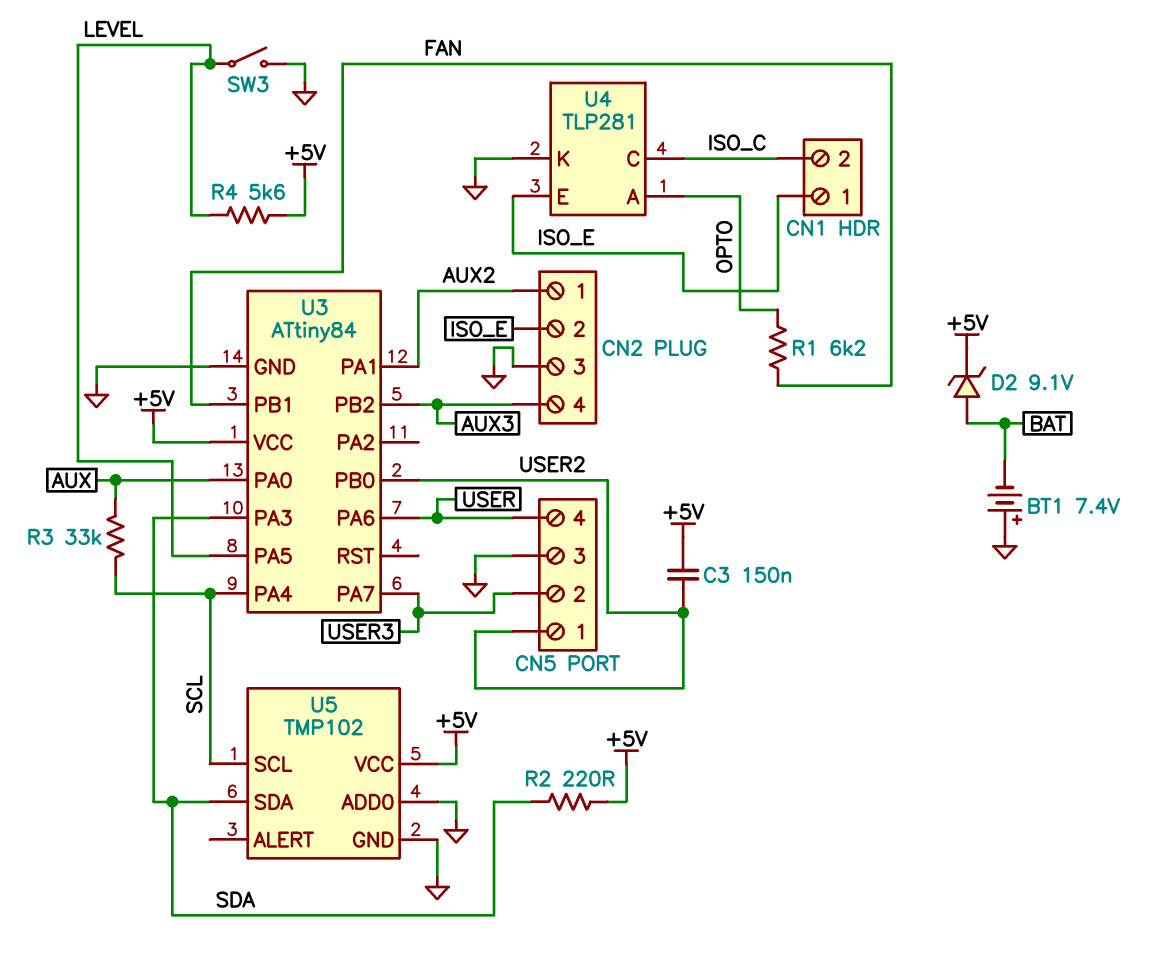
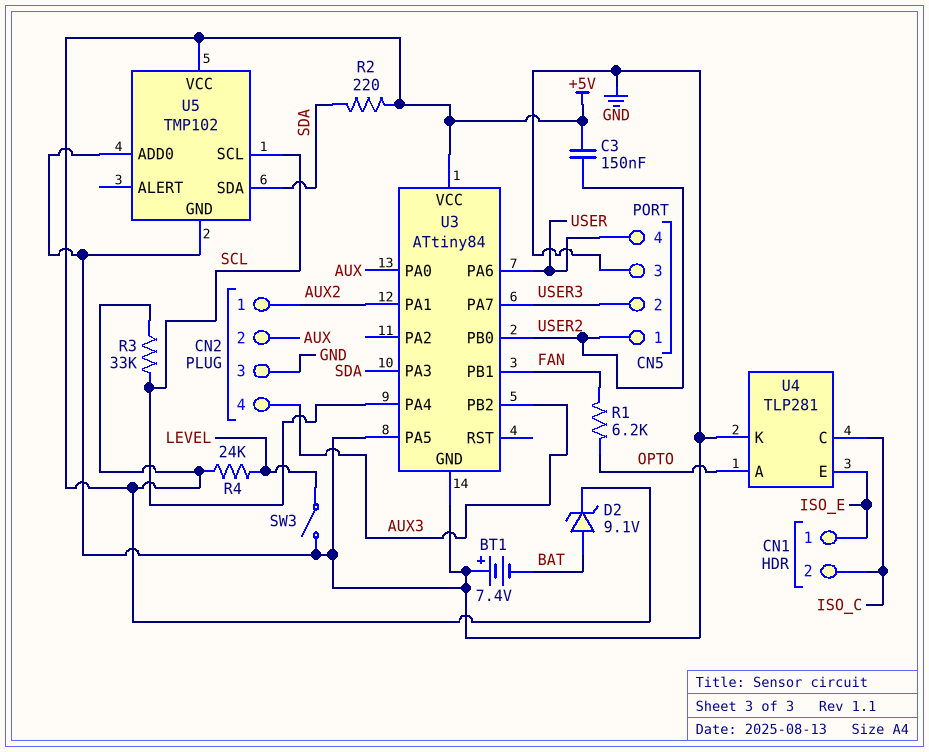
CN2 pin 2: ISO_E -> AUX
R3: 33k (AUX, SCL) -> 33k (+5V, SCL)
R4: 5.6k (+5V, LEVEL) -> 24k (+5V, LEVEL)
U3 pin PA5: LEVEL -> GND

